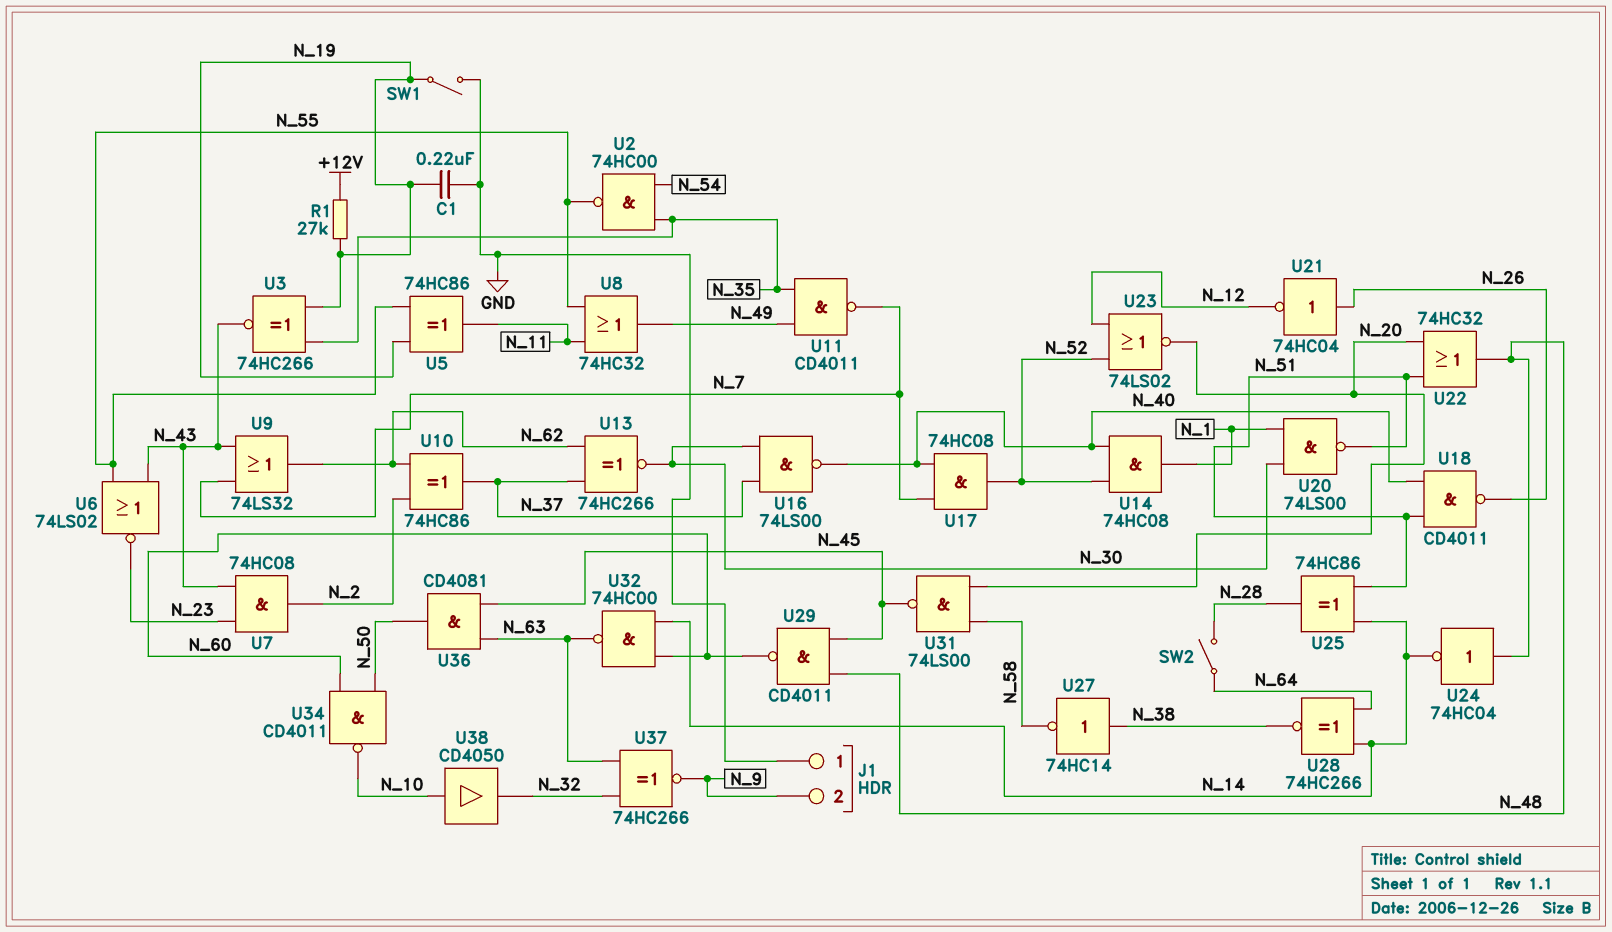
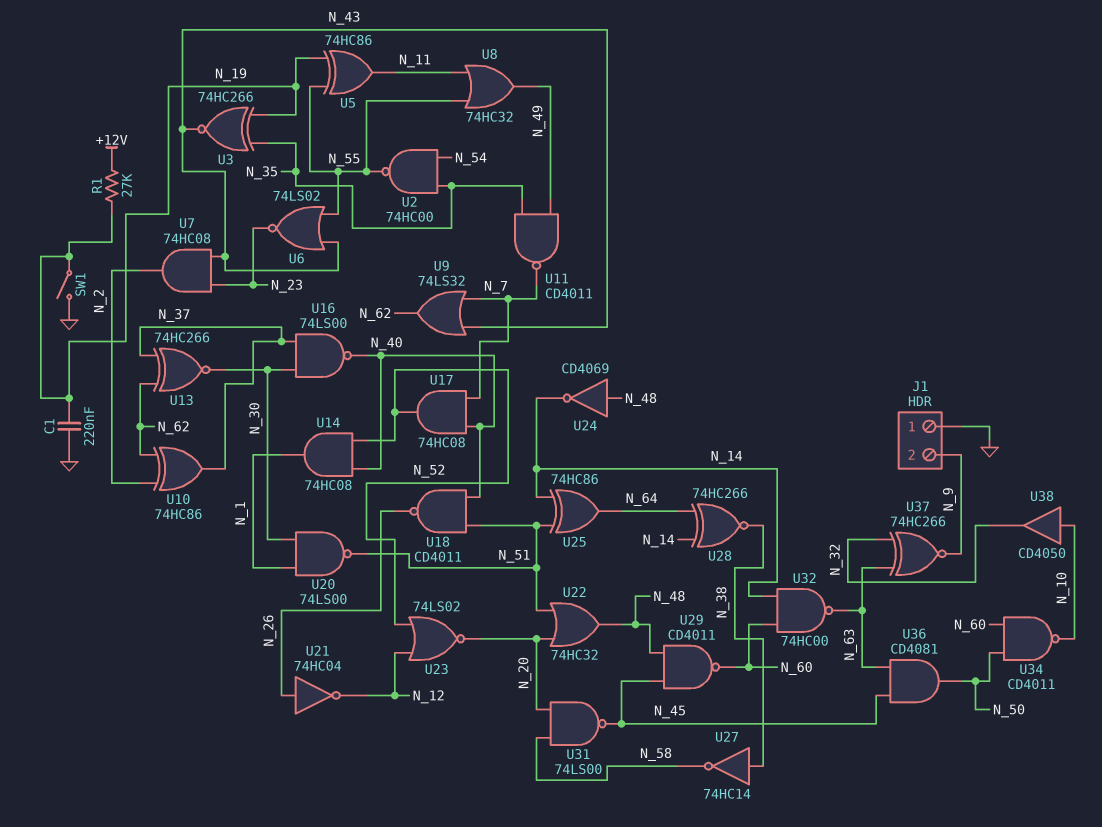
SW2: switch (N_28, N_64) -> none
U24: NOT 74HC04 (in N_48, out N_14) -> NOT CD4069 (in N_48, out N_14)
U25: XOR 74HC86 (in N_14, in N_51, out N_28) -> XOR 74HC86 (in N_14, in N_51, out N_64)

